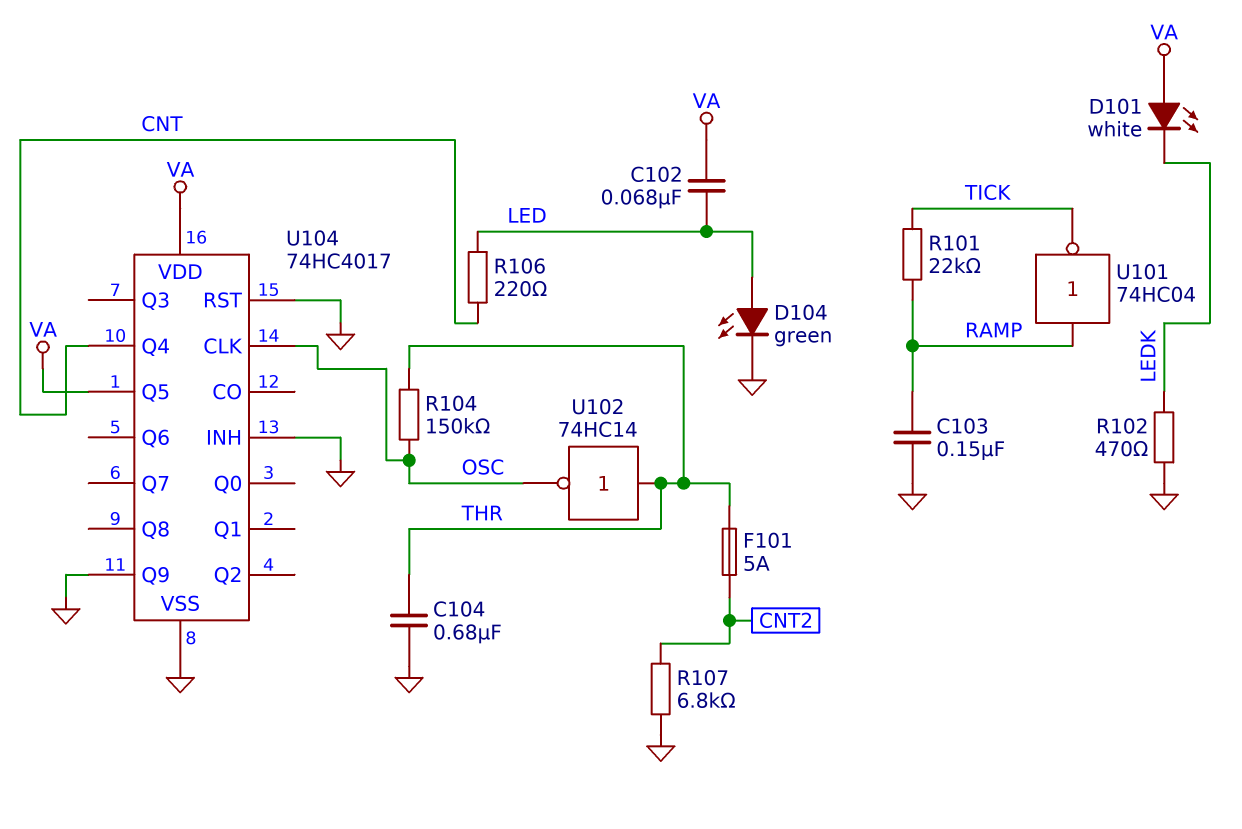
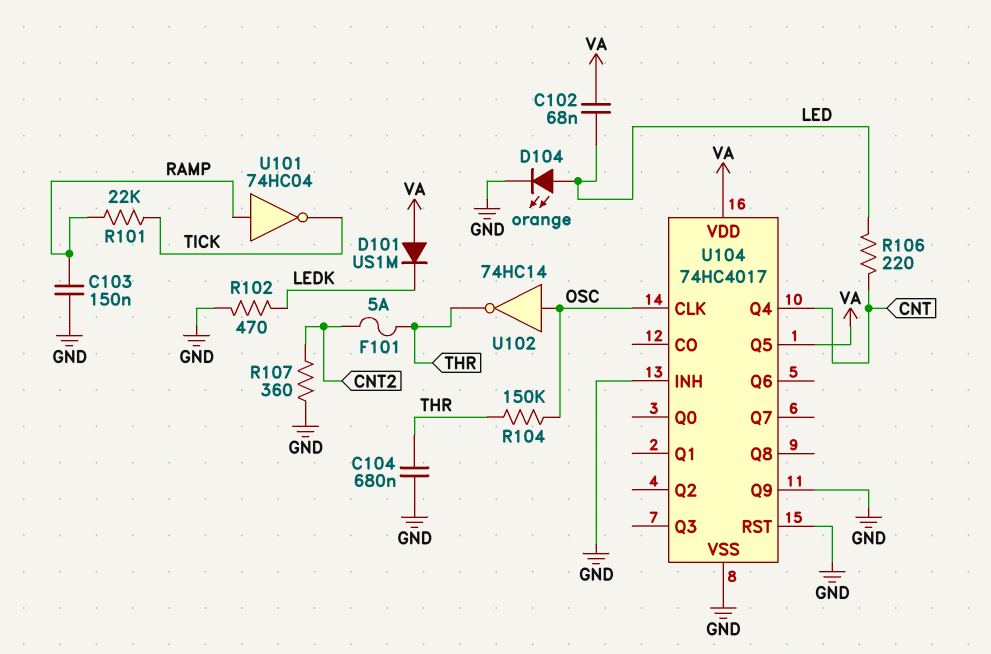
D101: LED white (A VA, K LEDK) -> diode US1M (A VA, K LEDK)
D104: LED green (A LED, K GND) -> LED orange (A LED, K GND)
R107: 6.8k (CNT2, GND) -> 360 (CNT2, GND)
U102: NOT 74HC14 (in THR, out OSC) -> NOT 74HC14 (in OSC, out THR)

